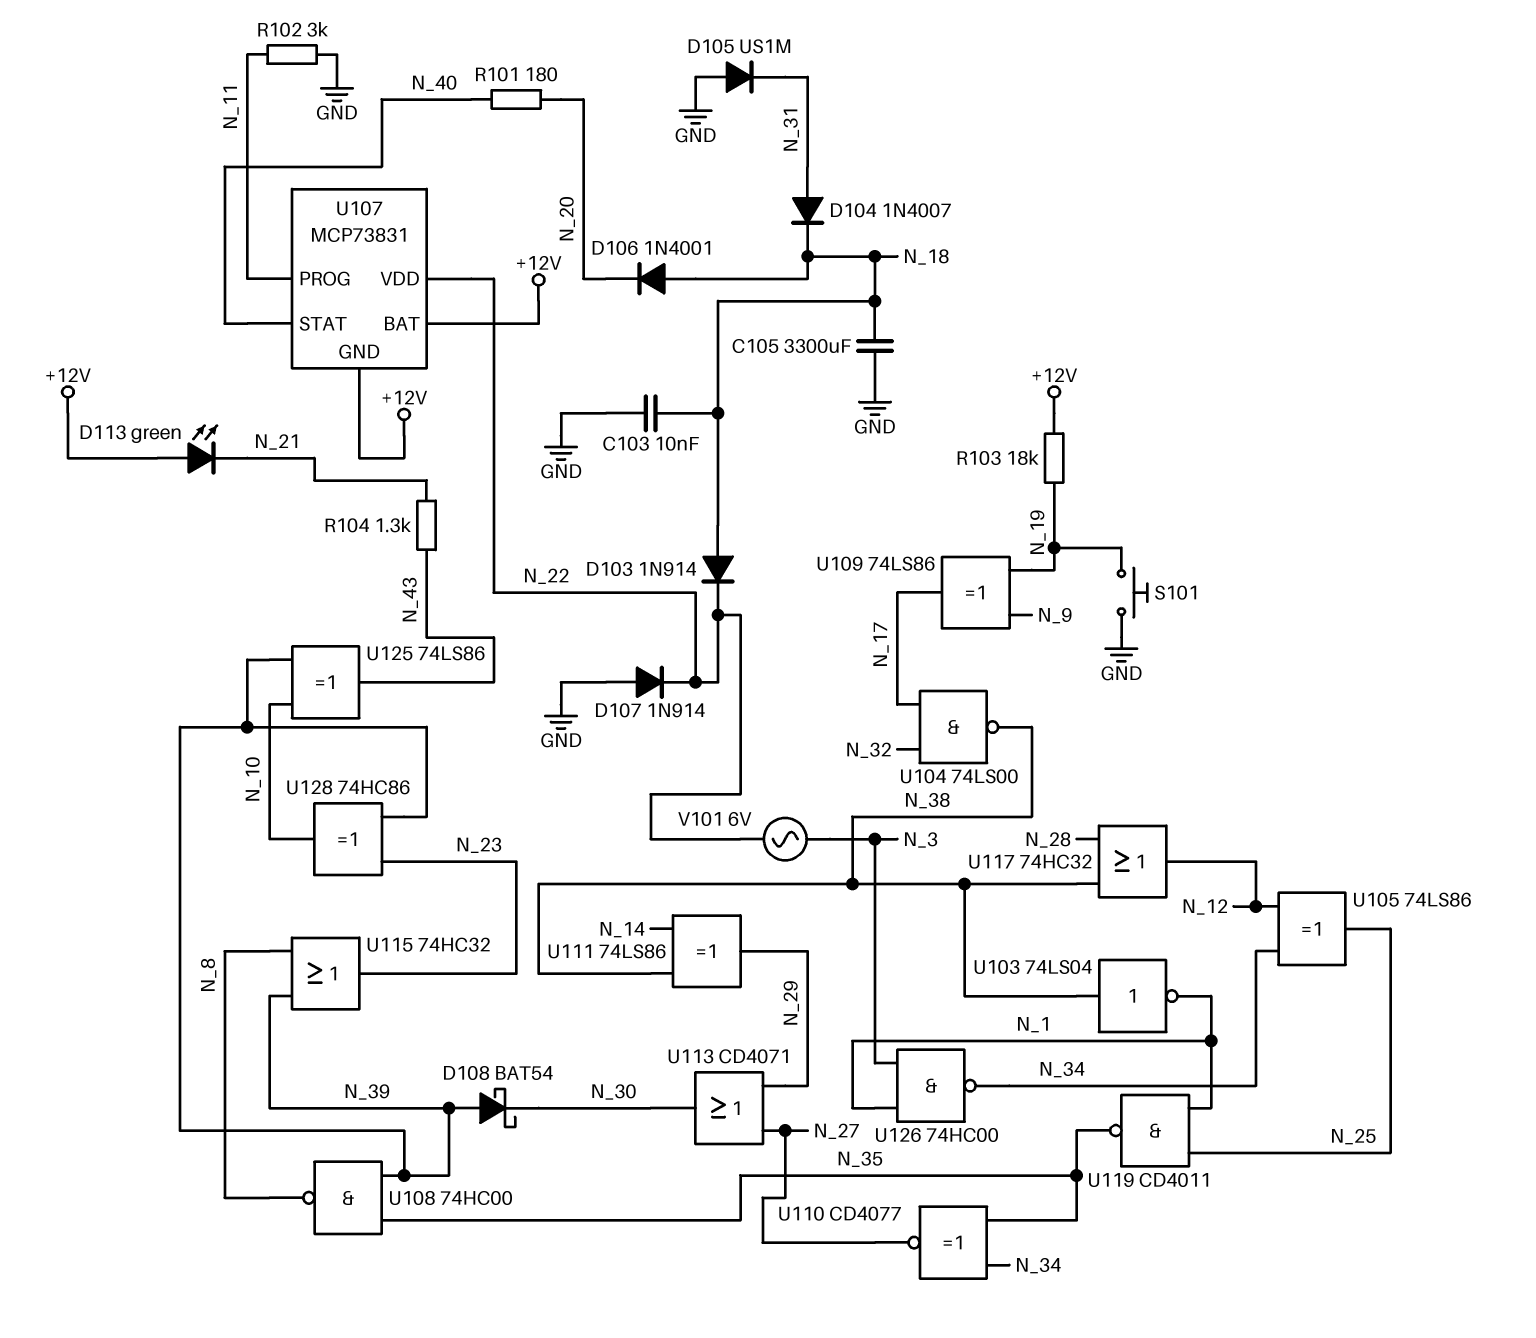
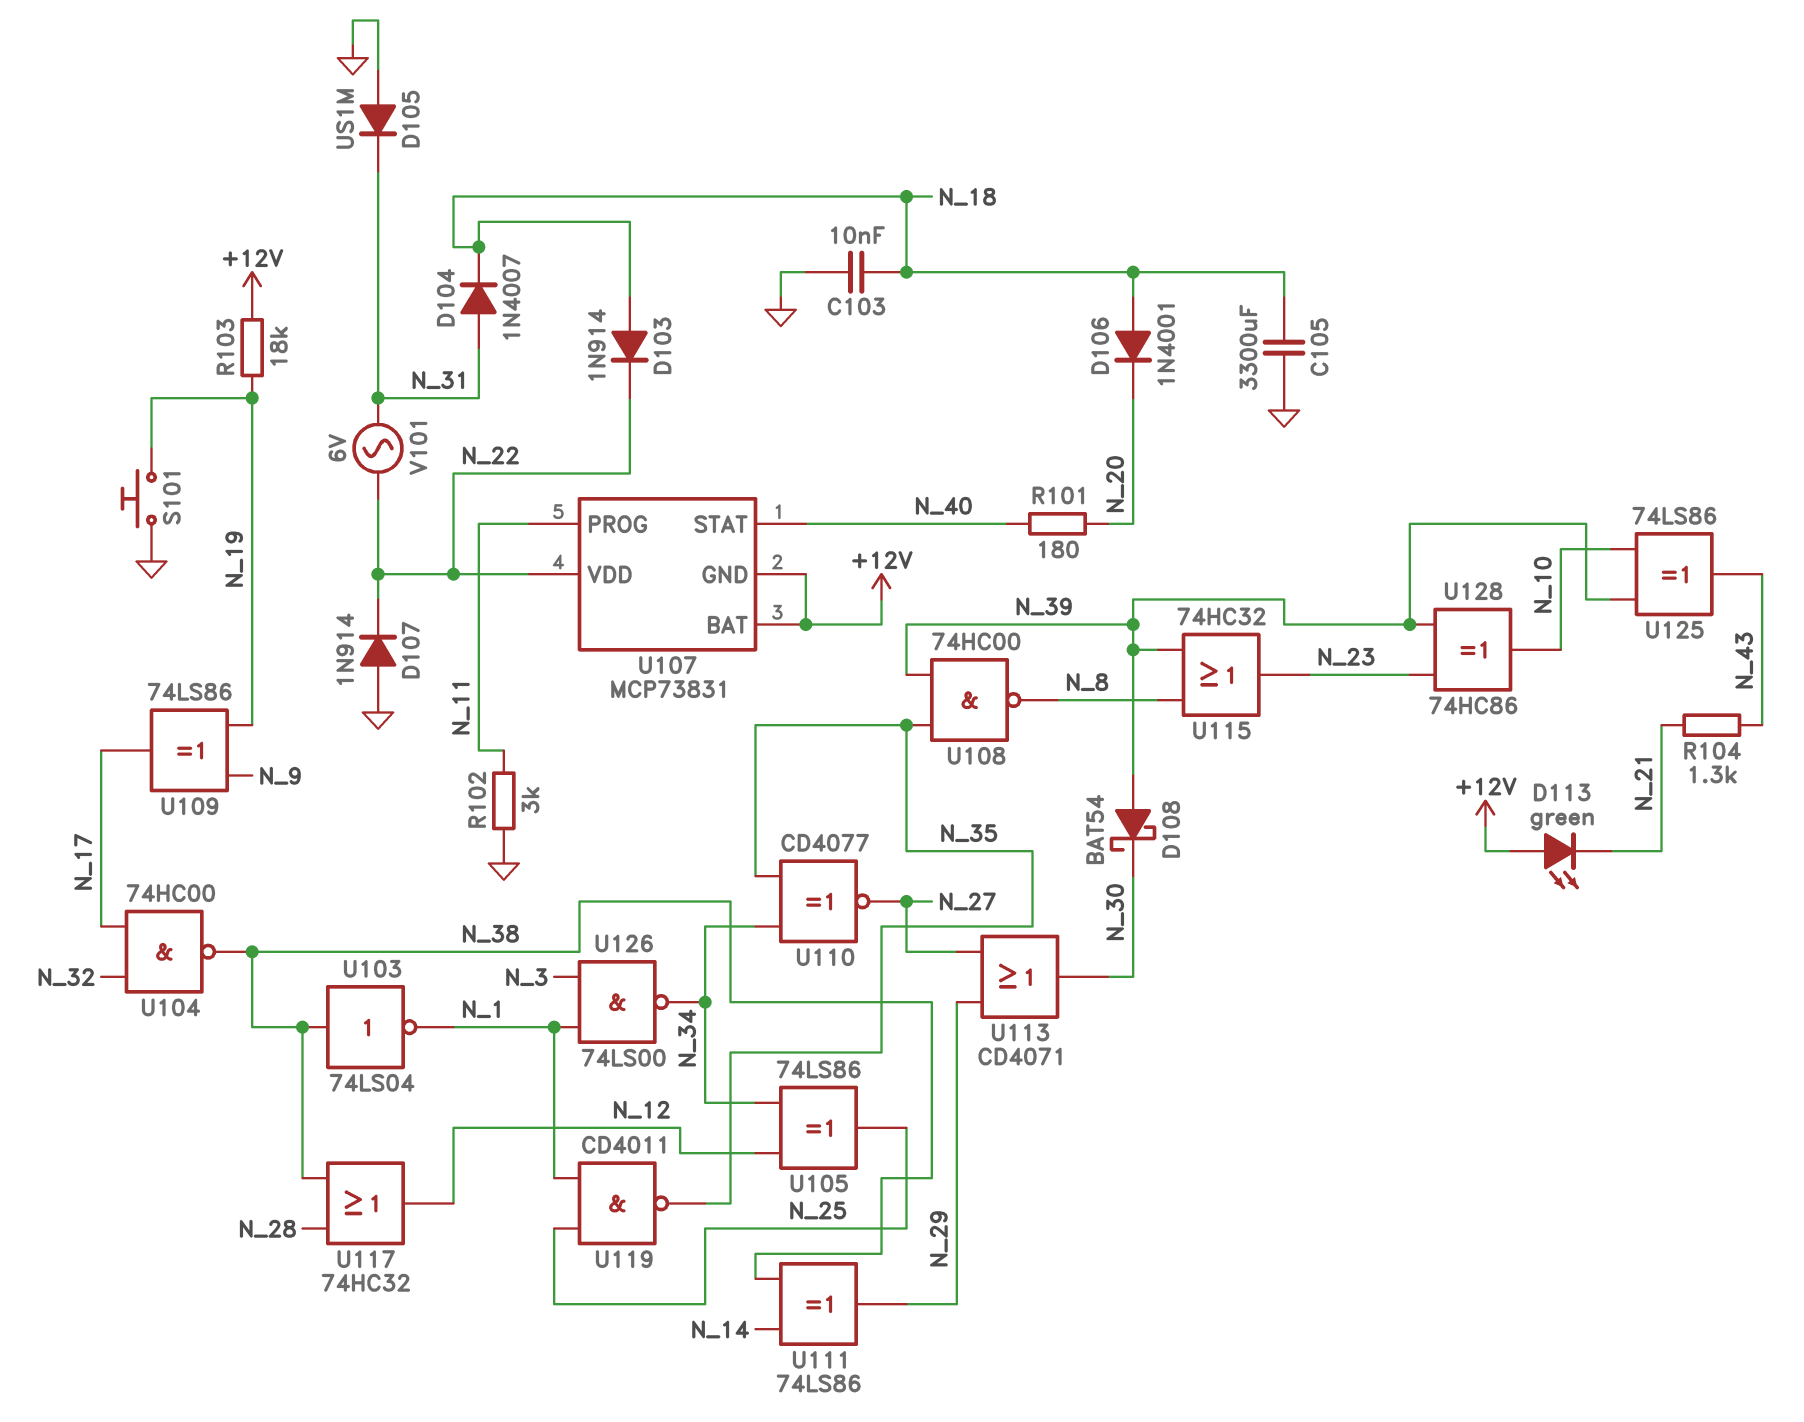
U104: NAND 74LS00 (in N_17, in N_32, out N_38) -> NAND 74HC00 (in N_17, in N_32, out N_38)
U126: NAND 74HC00 (in N_1, in N_3, out N_34) -> NAND 74LS00 (in N_1, in N_3, out N_34)
V101: AC 6V (N_3, N_22) -> AC 6V (N_22, N_31)

